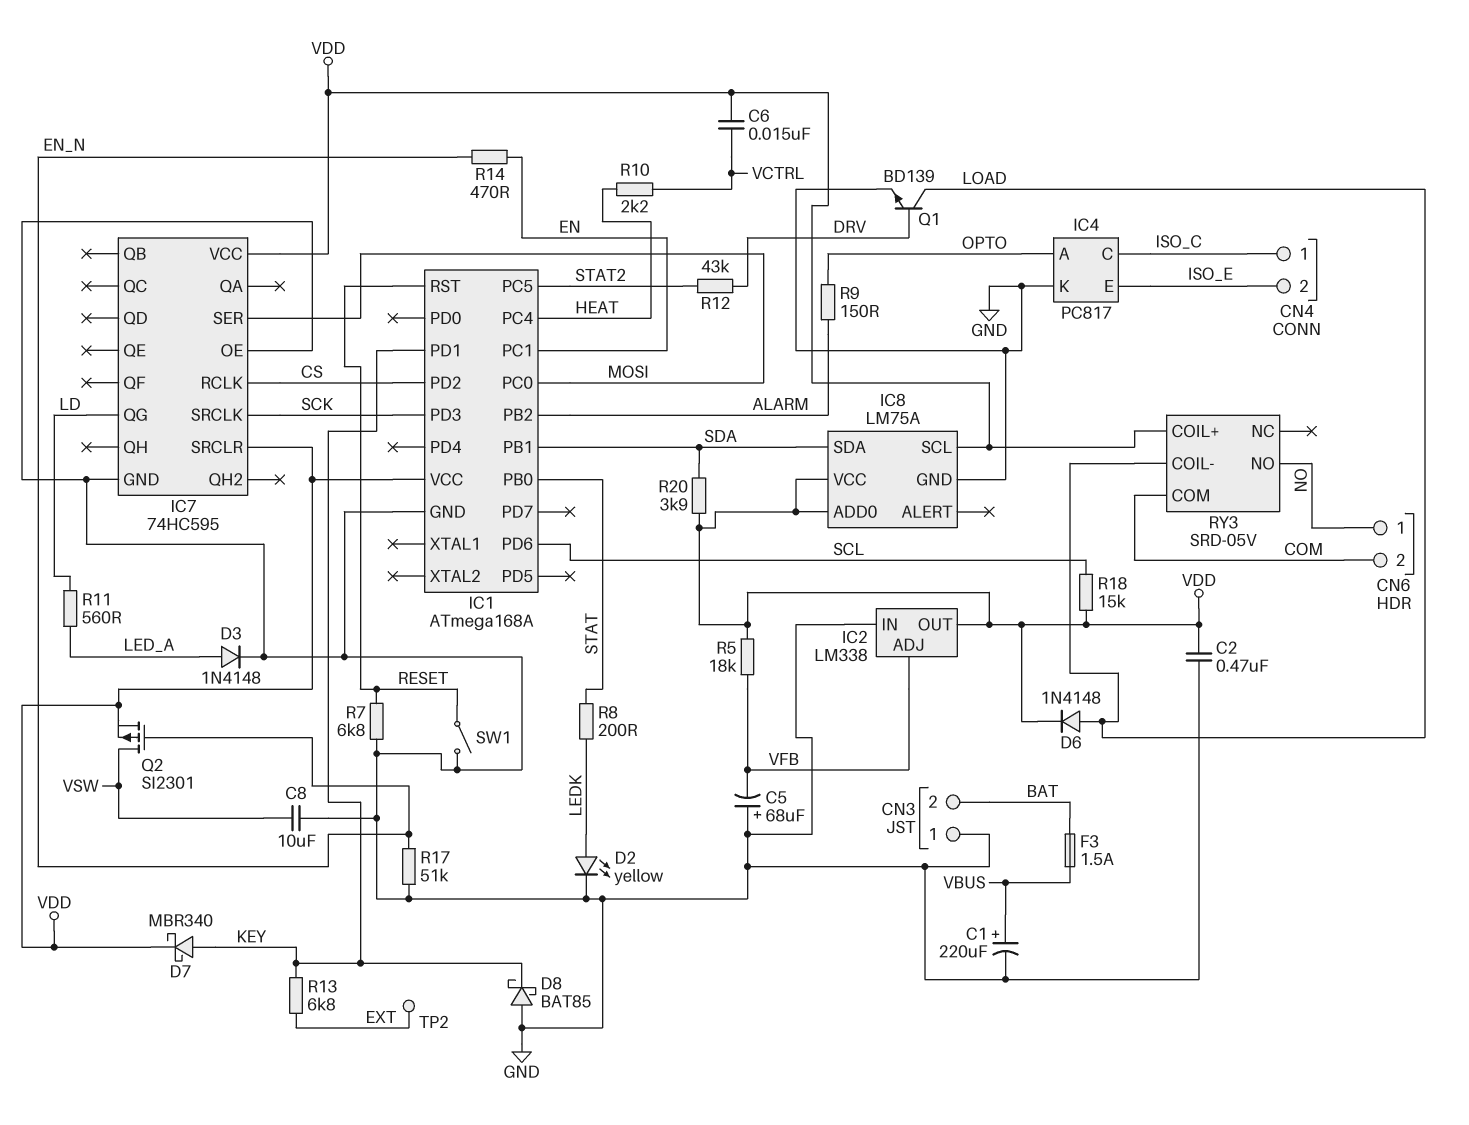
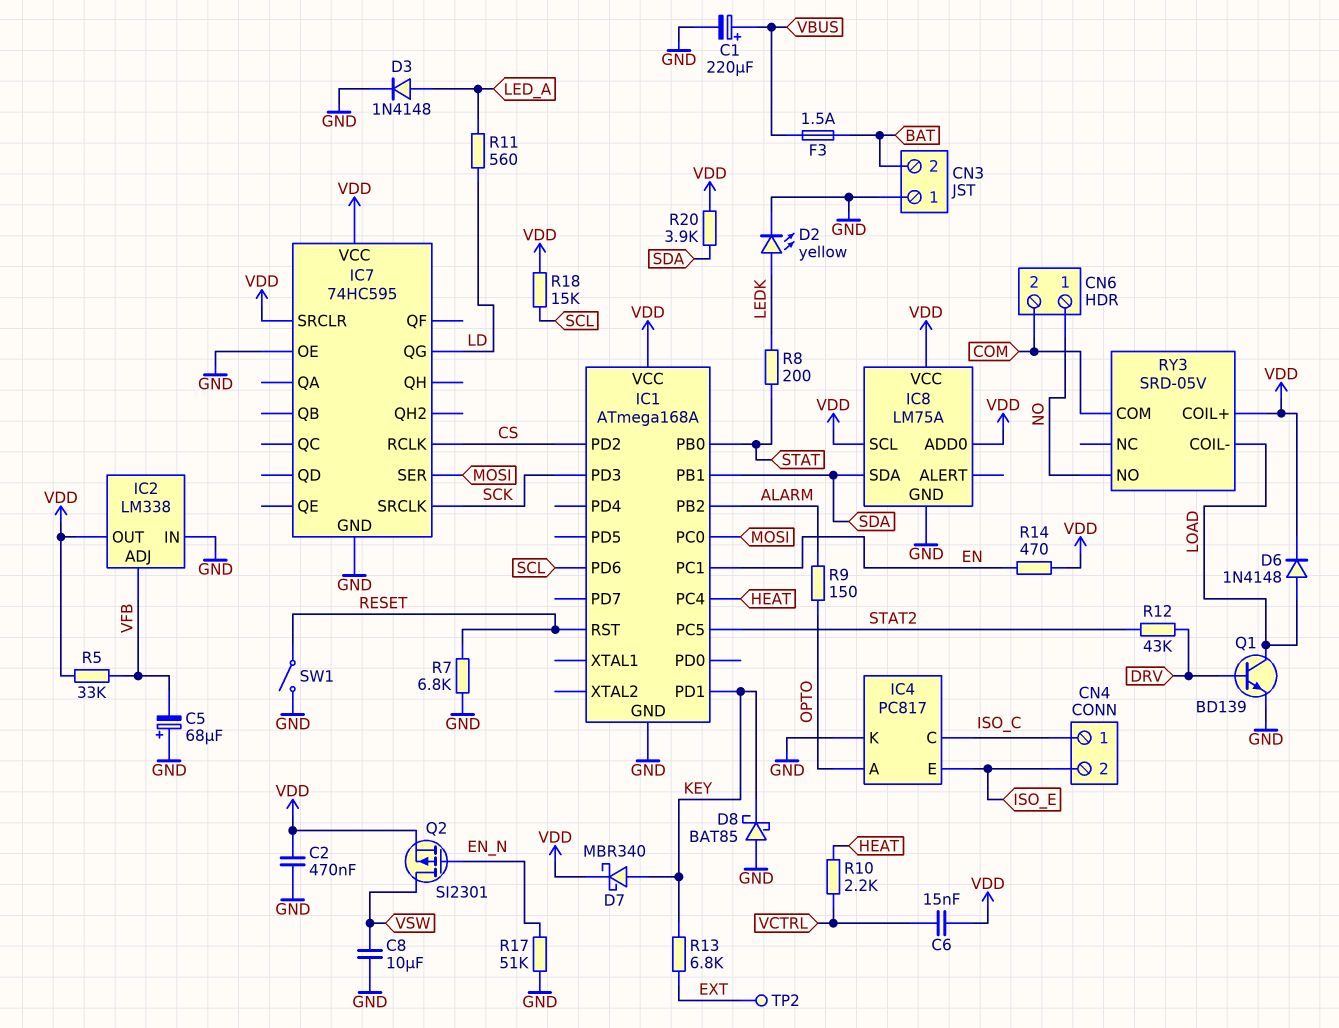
R5: 18k (VDD, VFB) -> 33k (VDD, VFB)
R14: 470 (EN, EN_N) -> 470 (EN, VDD)

